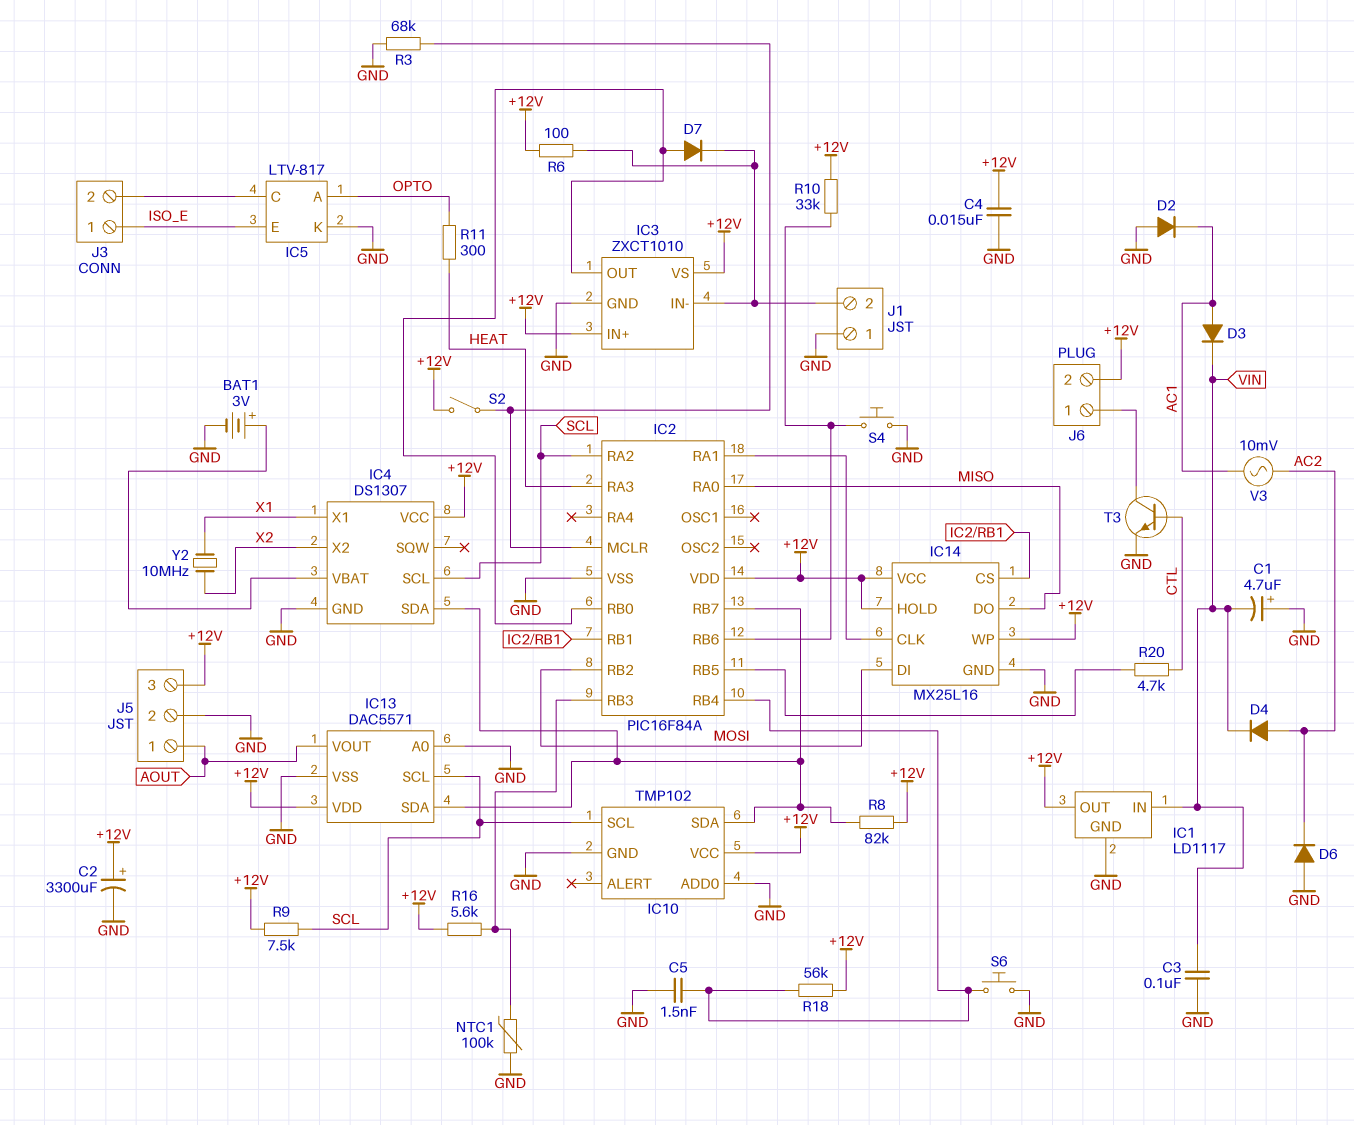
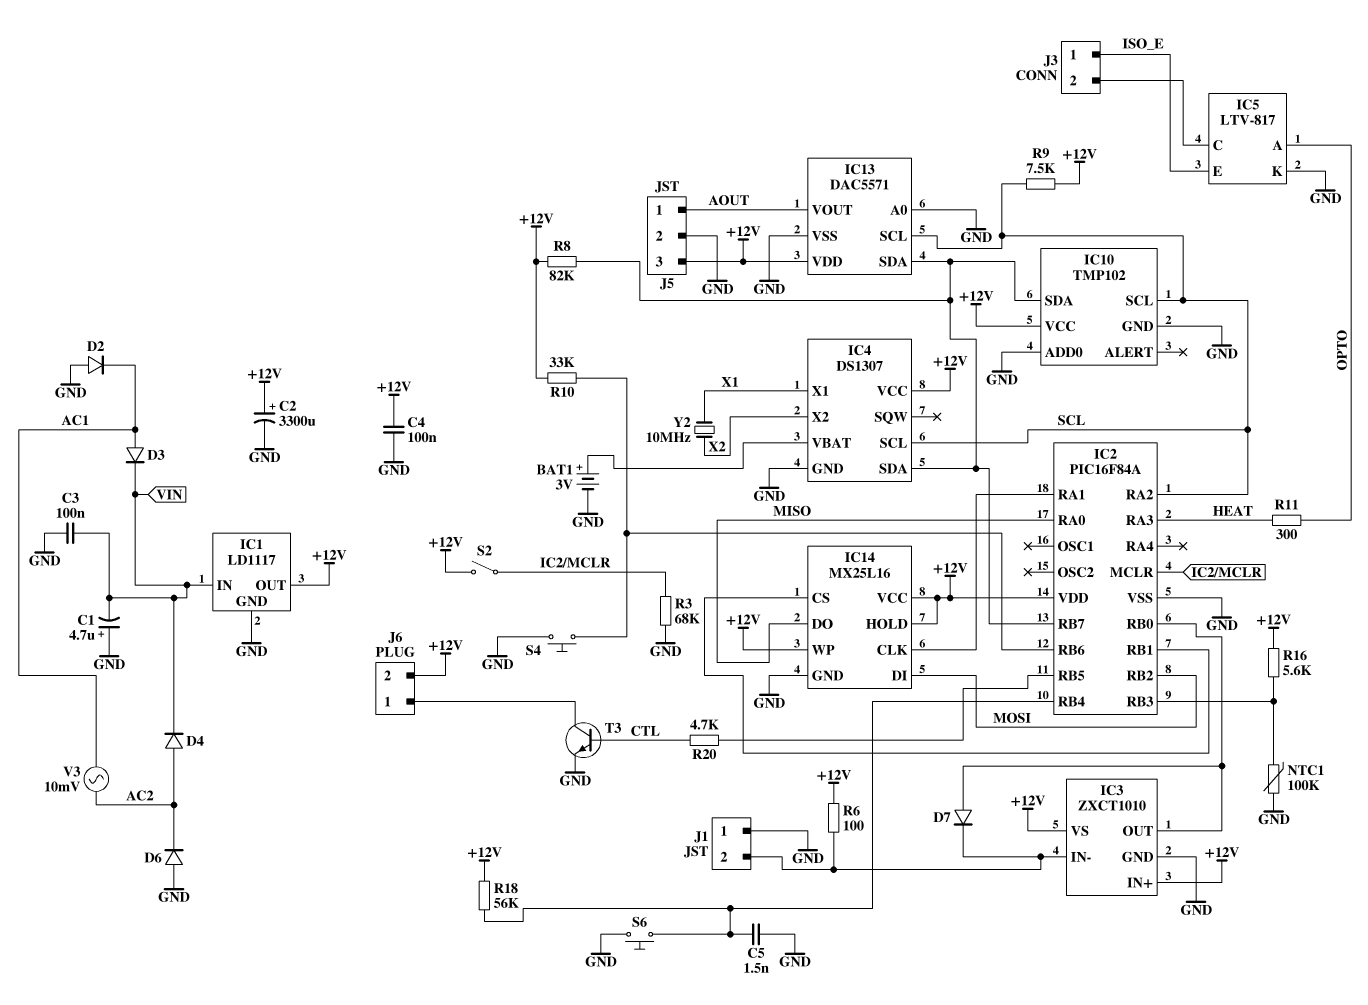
C4: 15nF (+12V, GND) -> 100nF (+12V, GND)

